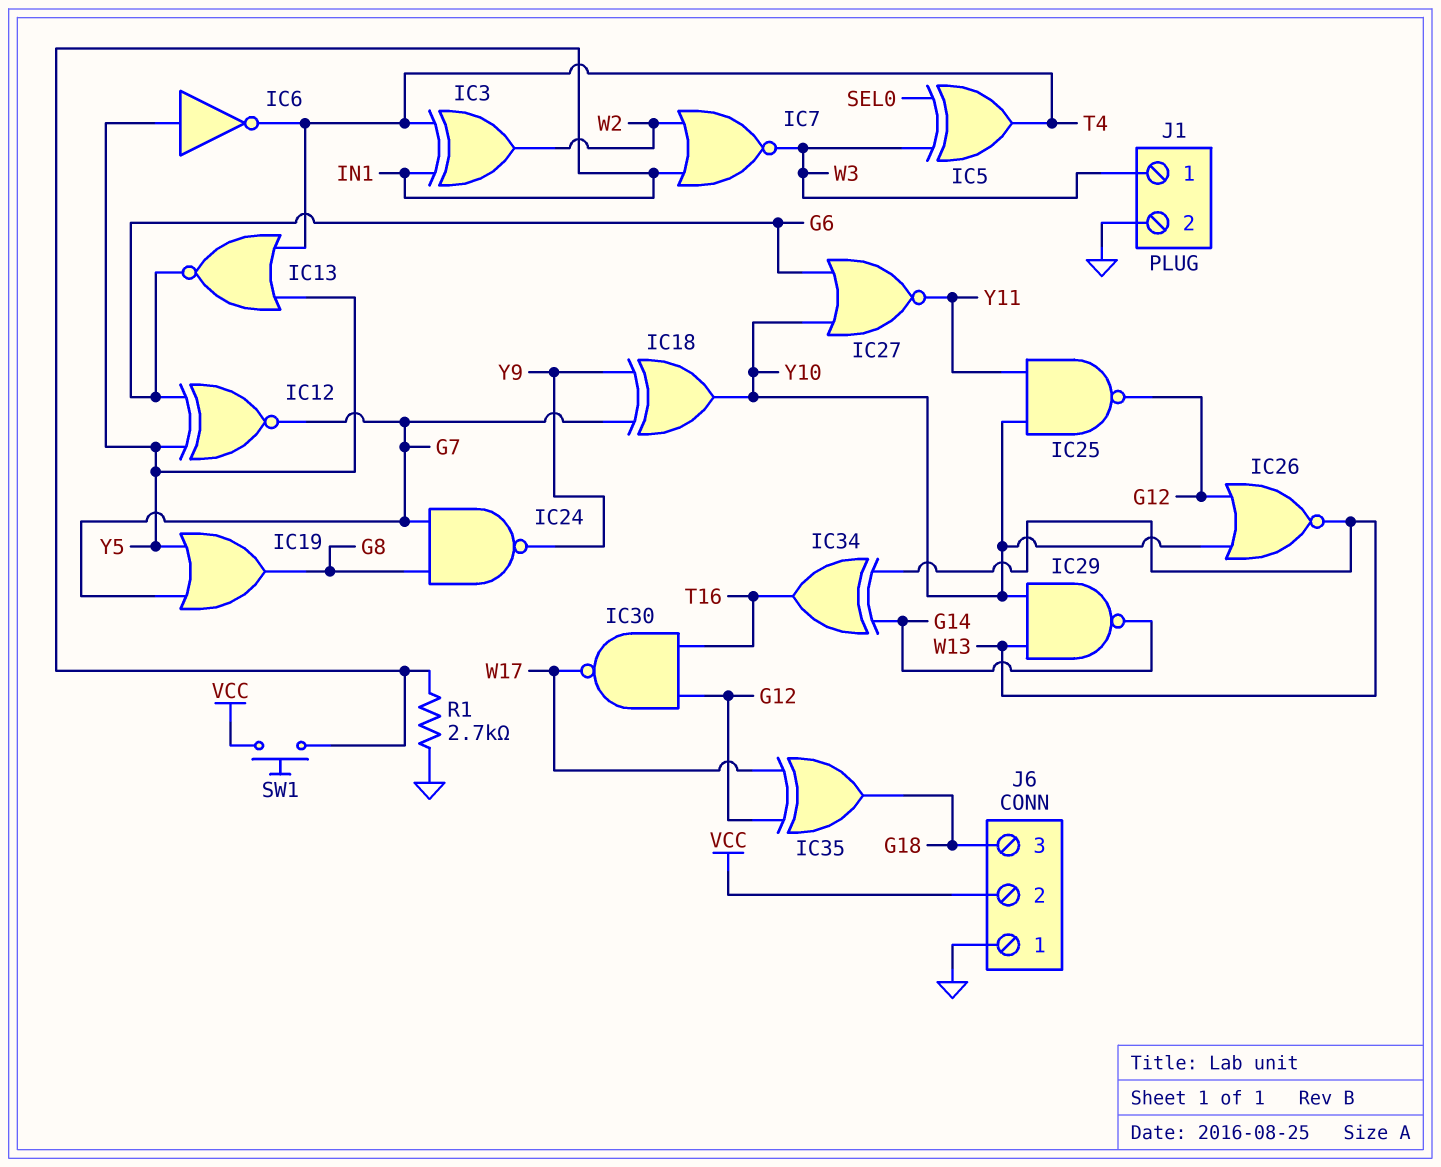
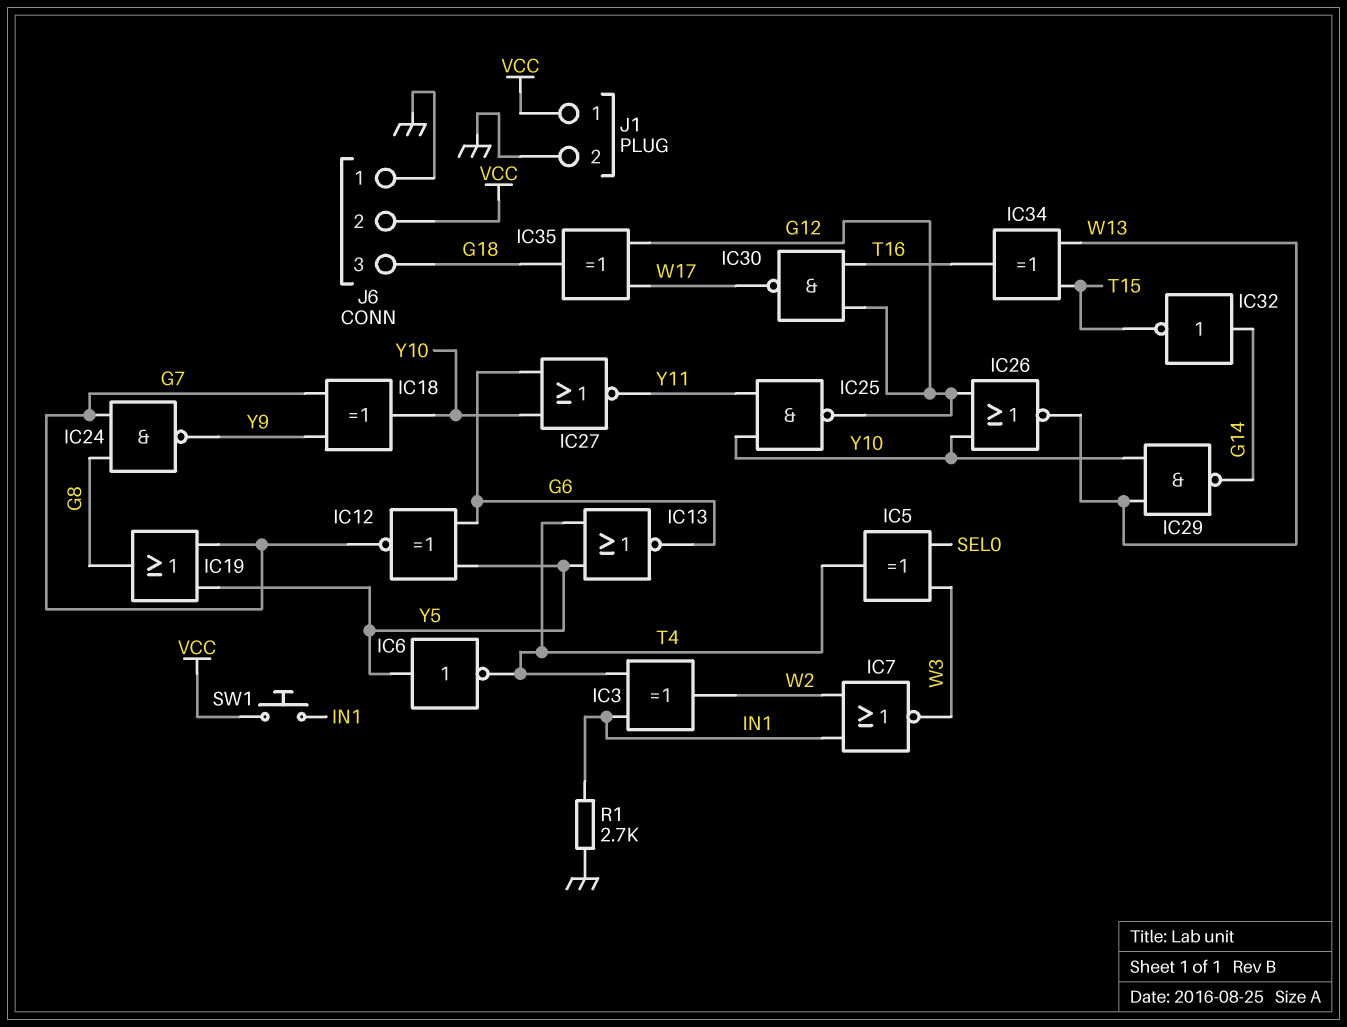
IC32: none -> NOT (in G14, out T15)
IC34: XOR (in G14, in W13, out T16) -> XOR (in T15, in W13, out T16)
J1 pin 1: W3 -> VCC

